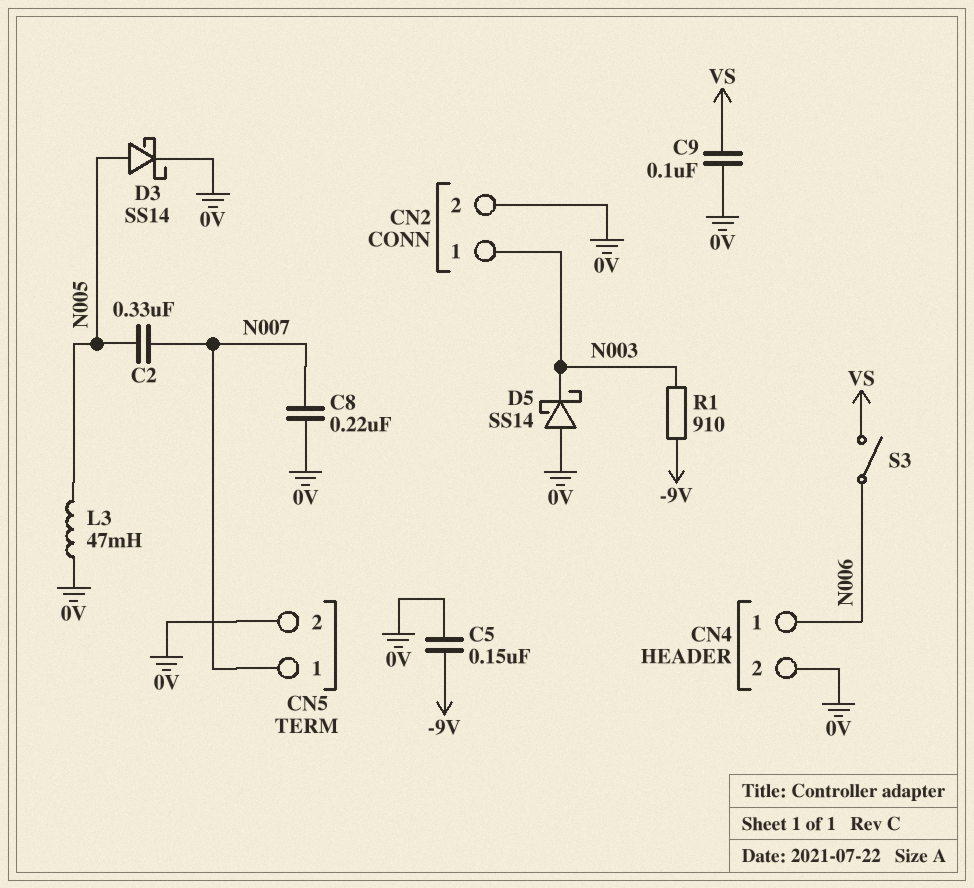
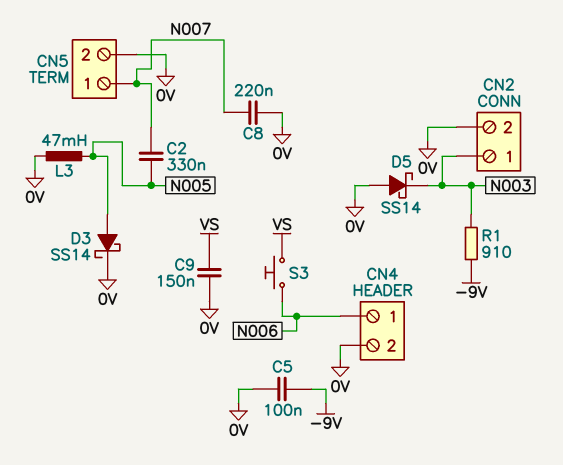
C5: 150nF (-9V, 0V) -> 100nF (-9V, 0V)
C9: 100nF (0V, VS) -> 150nF (0V, VS)
S3: switch (N006, VS) -> button (N006, VS)

